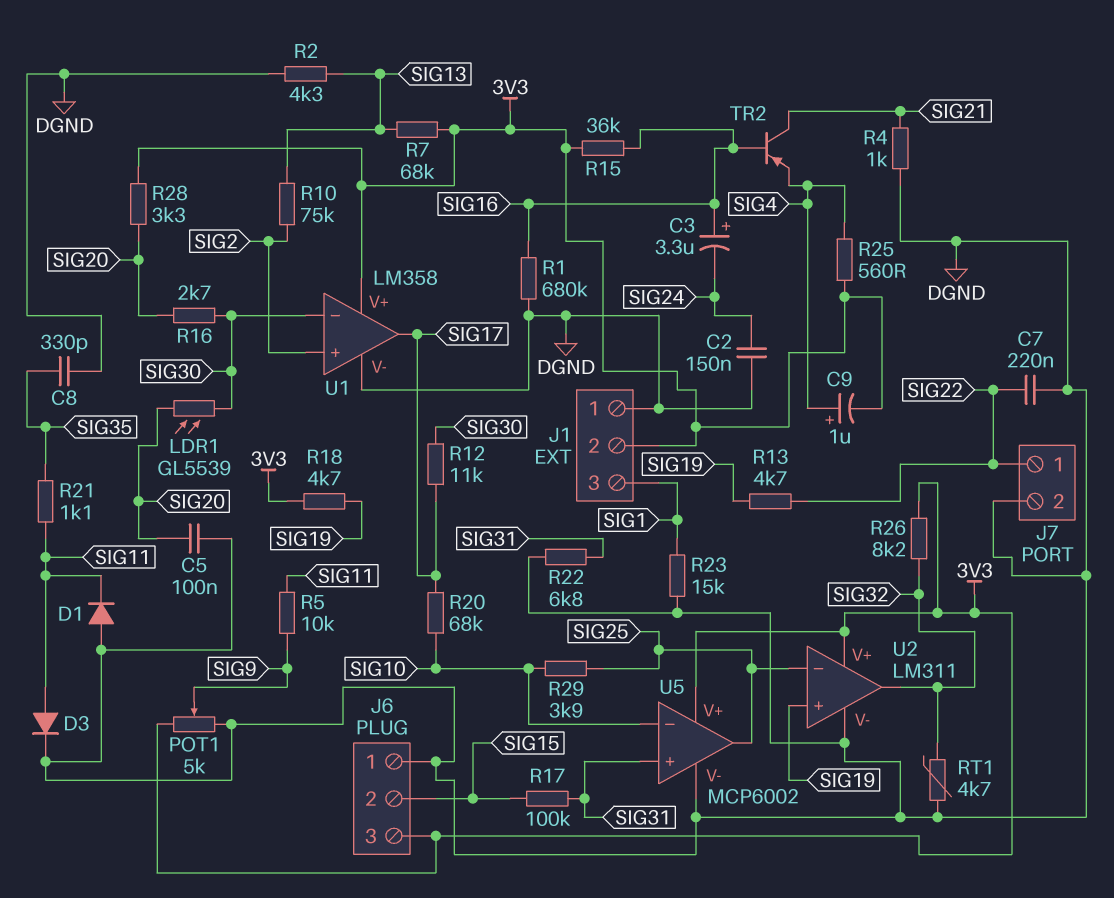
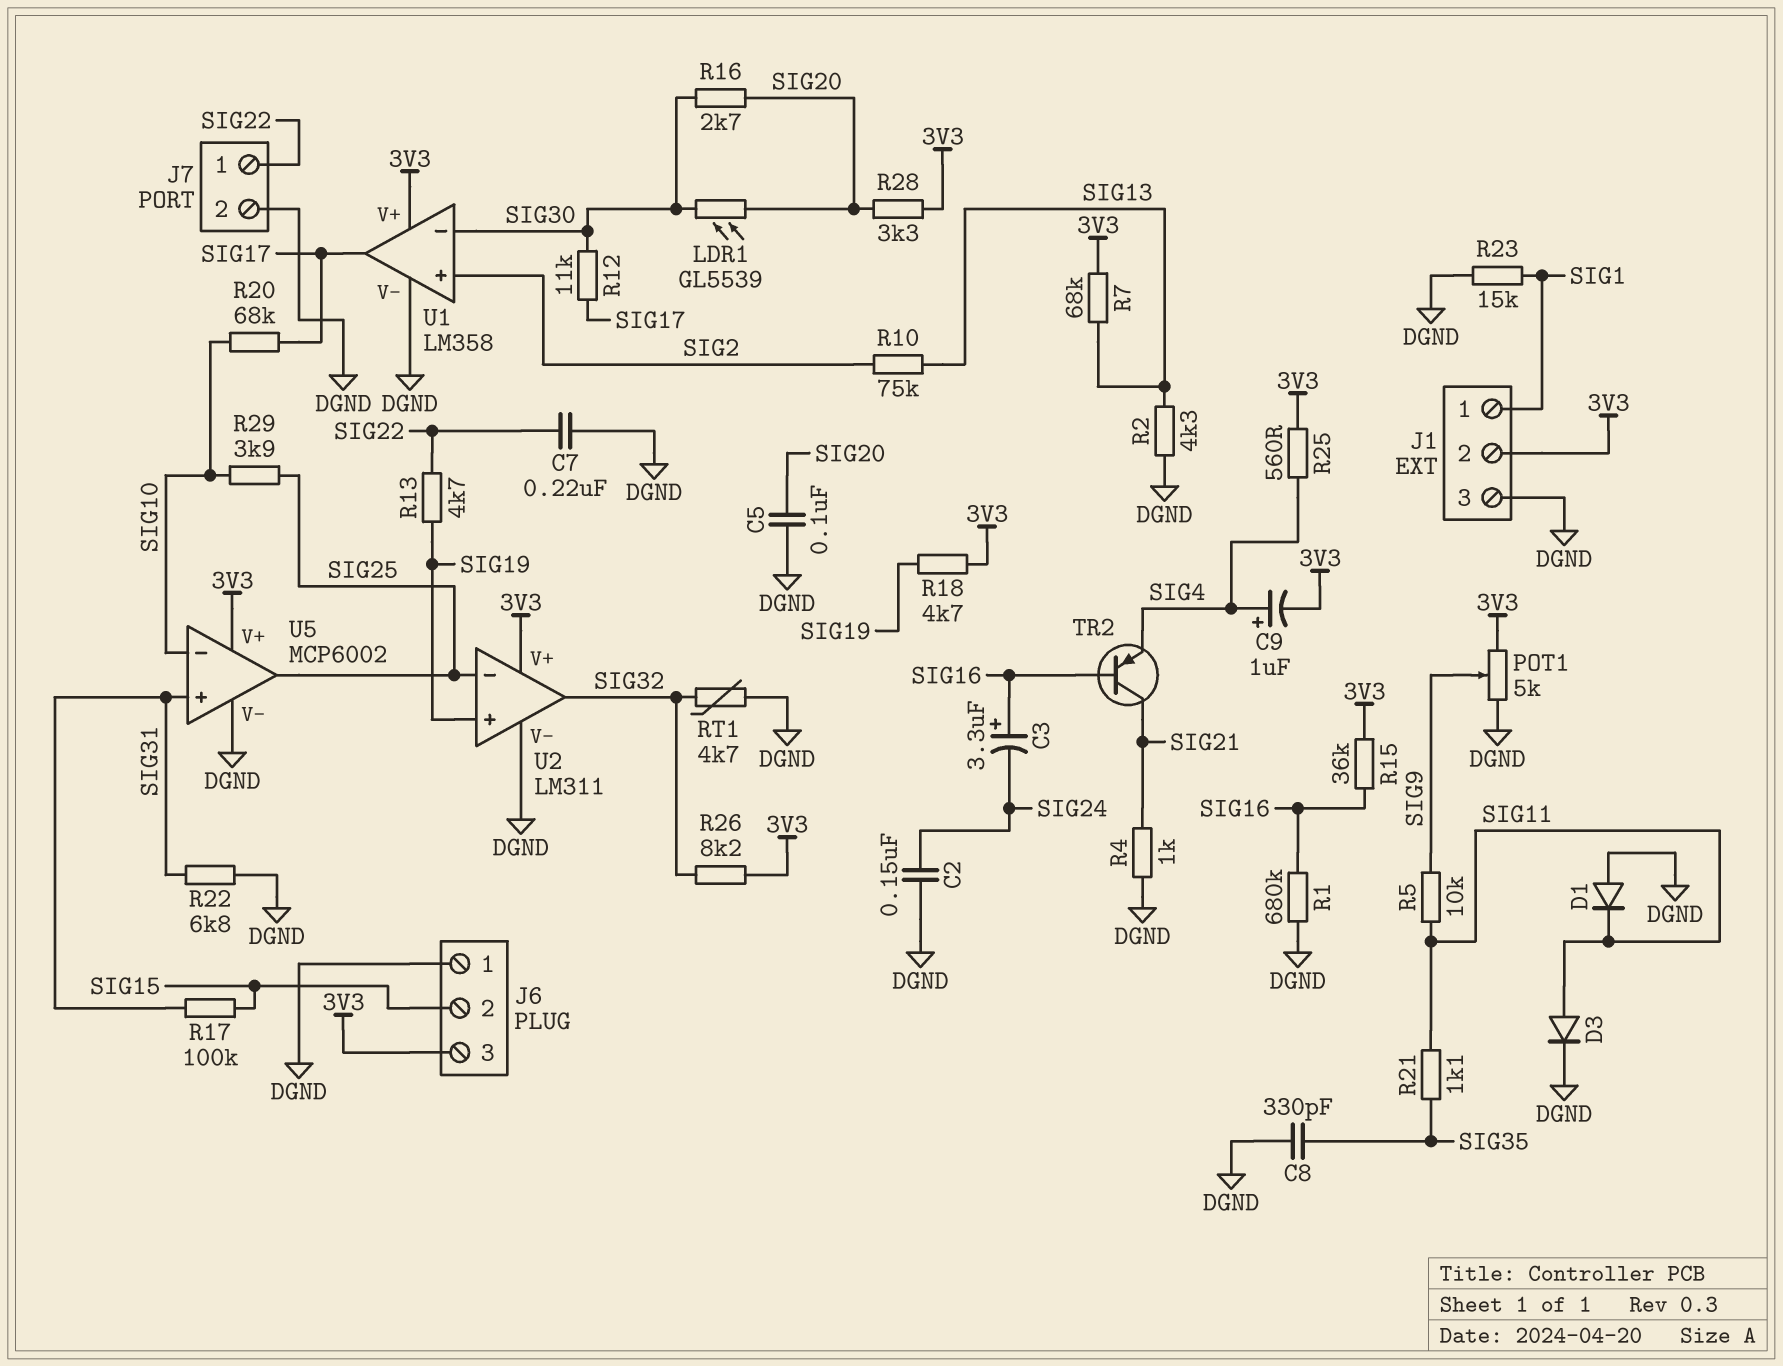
J1 pin 1: DGND -> SIG1
J1 pin 3: SIG1 -> DGND

